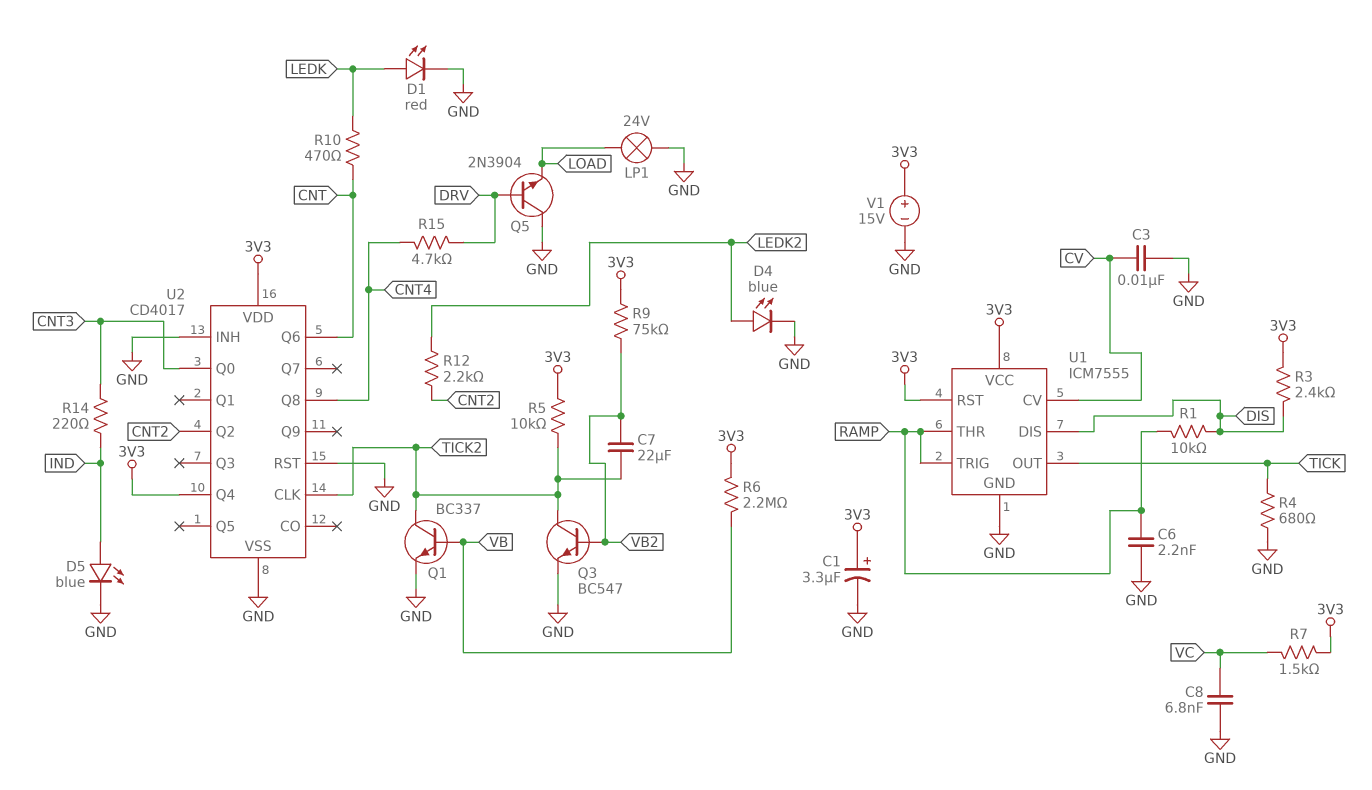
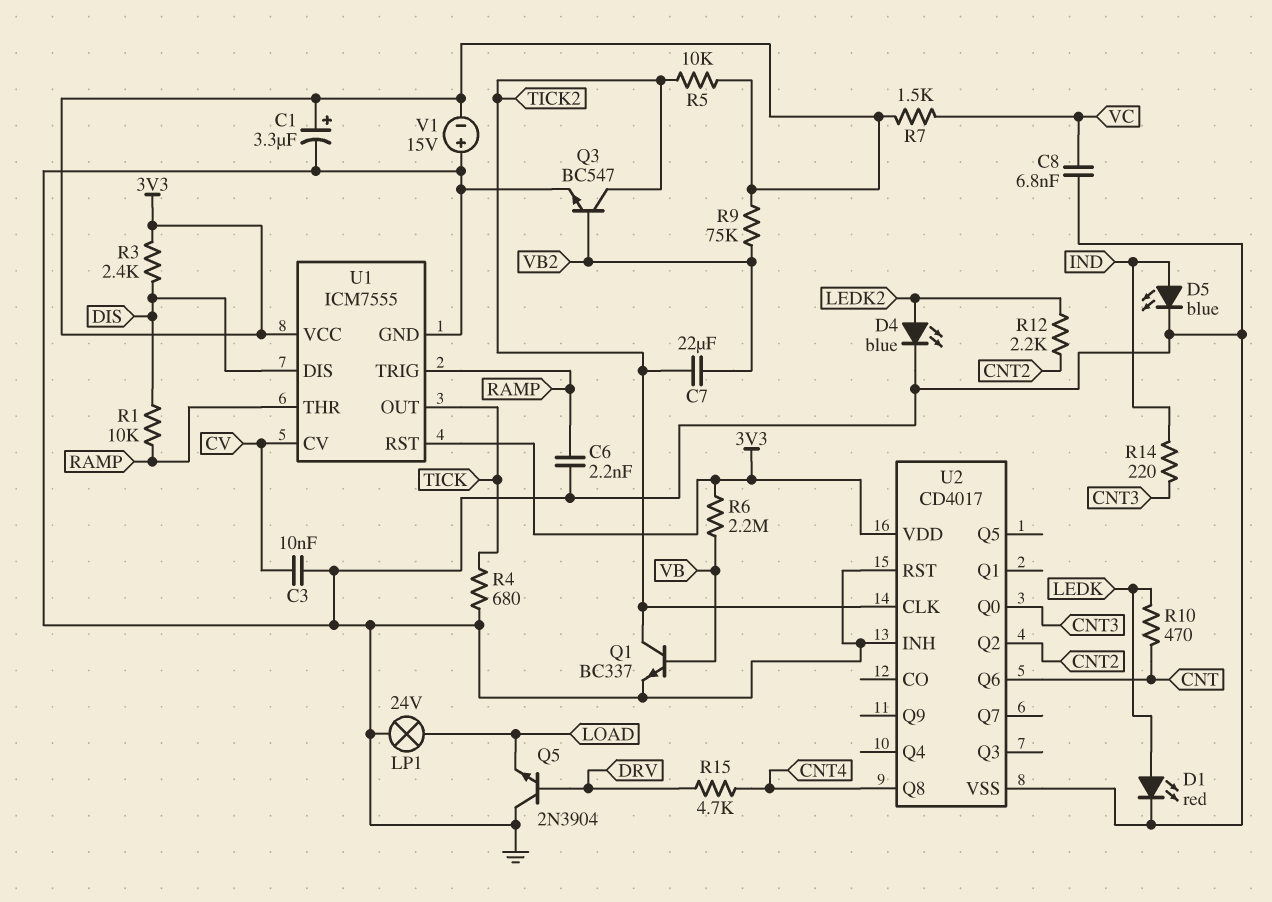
U2 pin Q4: 3V3 -> none
V1: 15V (plus 3V3, minus GND) -> 15V (plus GND, minus 3V3)

